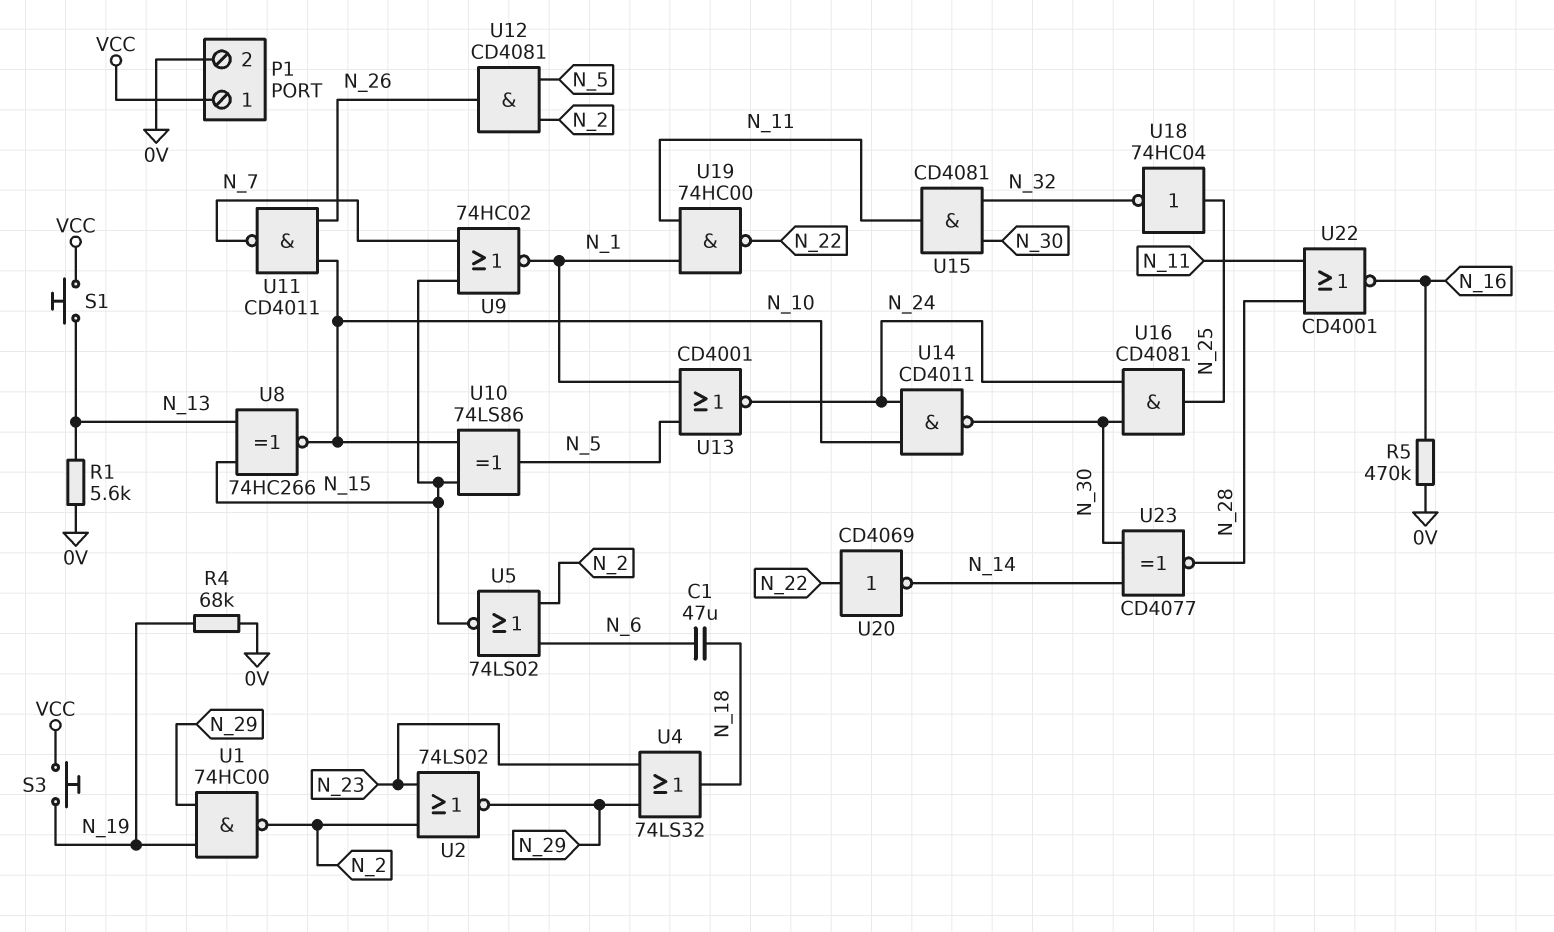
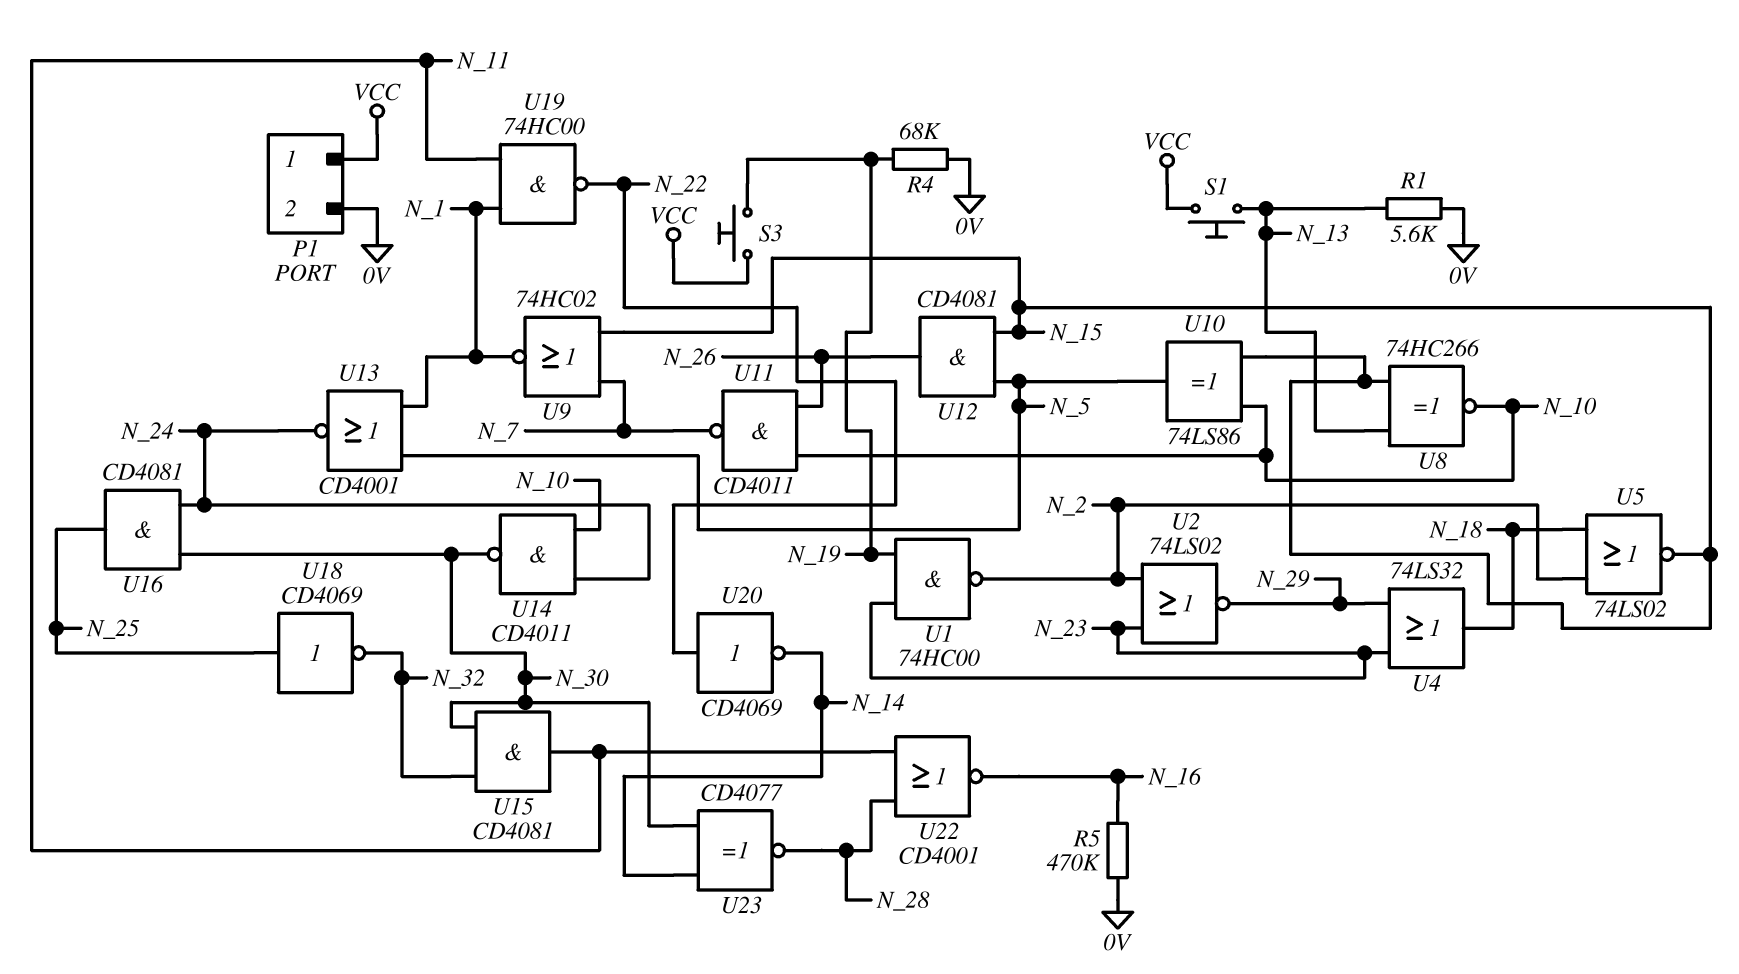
C1: 47uF (N_6, N_18) -> none
U1: NAND 74HC00 (in N_19, in N_29, out N_2) -> NAND 74HC00 (in N_19, in N_23, out N_2)
U5: NOR 74LS02 (in N_2, in N_6, out N_15) -> NOR 74LS02 (in N_2, in N_18, out N_15)
U12: AND CD4081 (in N_2, in N_5, out N_26) -> AND CD4081 (in N_5, in N_15, out N_26)
U18: NOT 74HC04 (in N_25, out N_32) -> NOT CD4069 (in N_25, out N_32)

